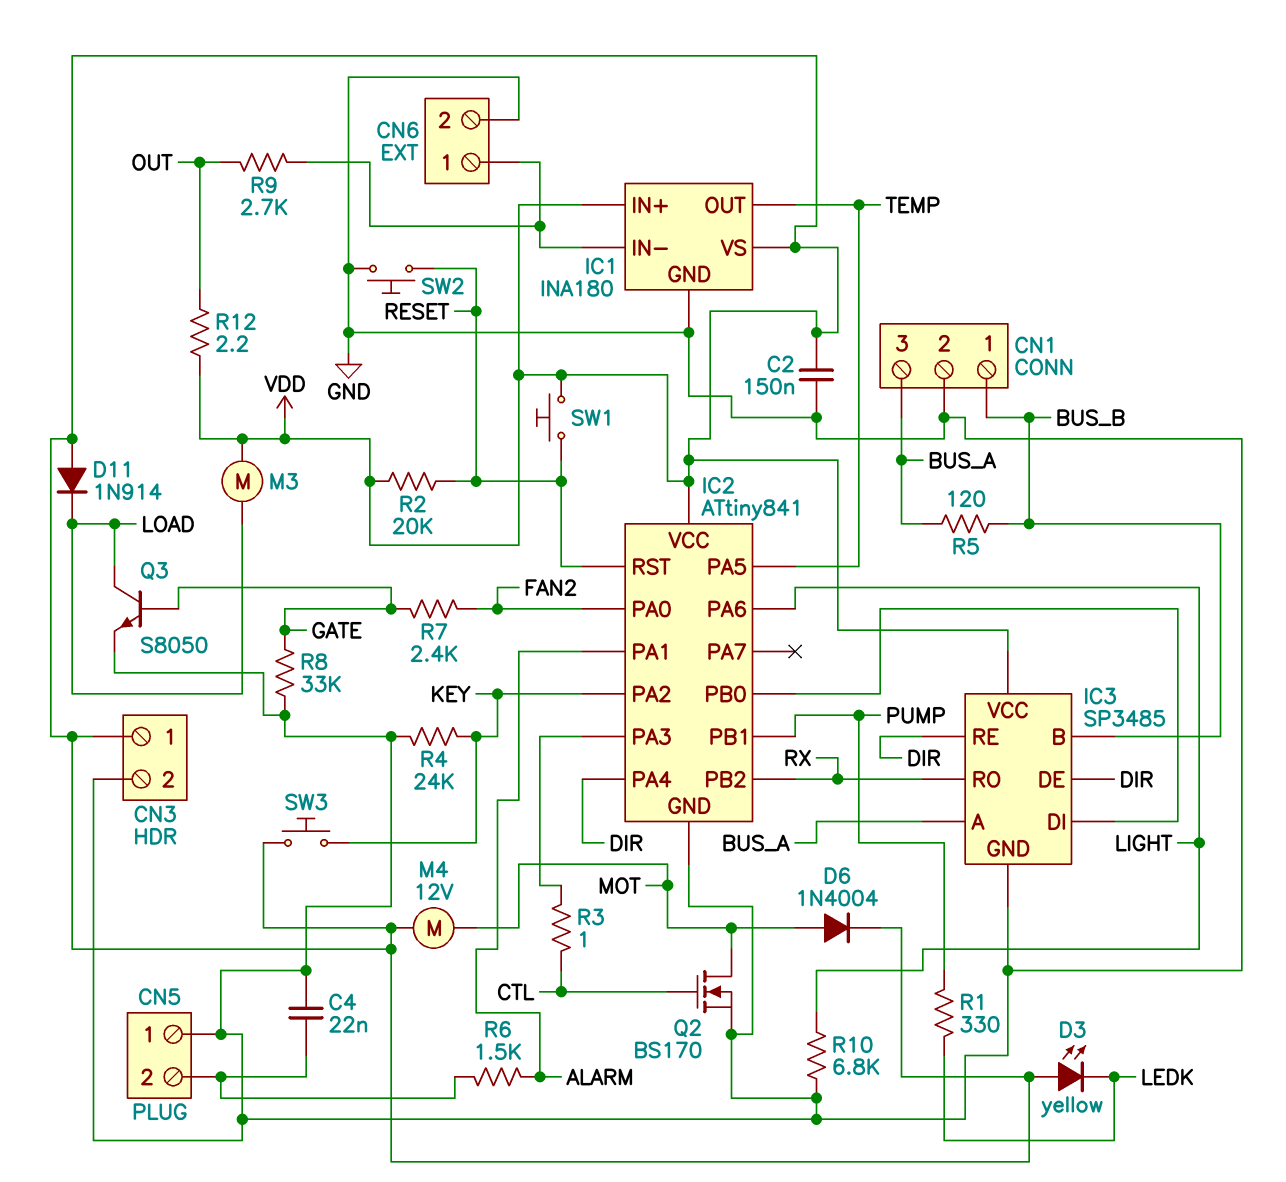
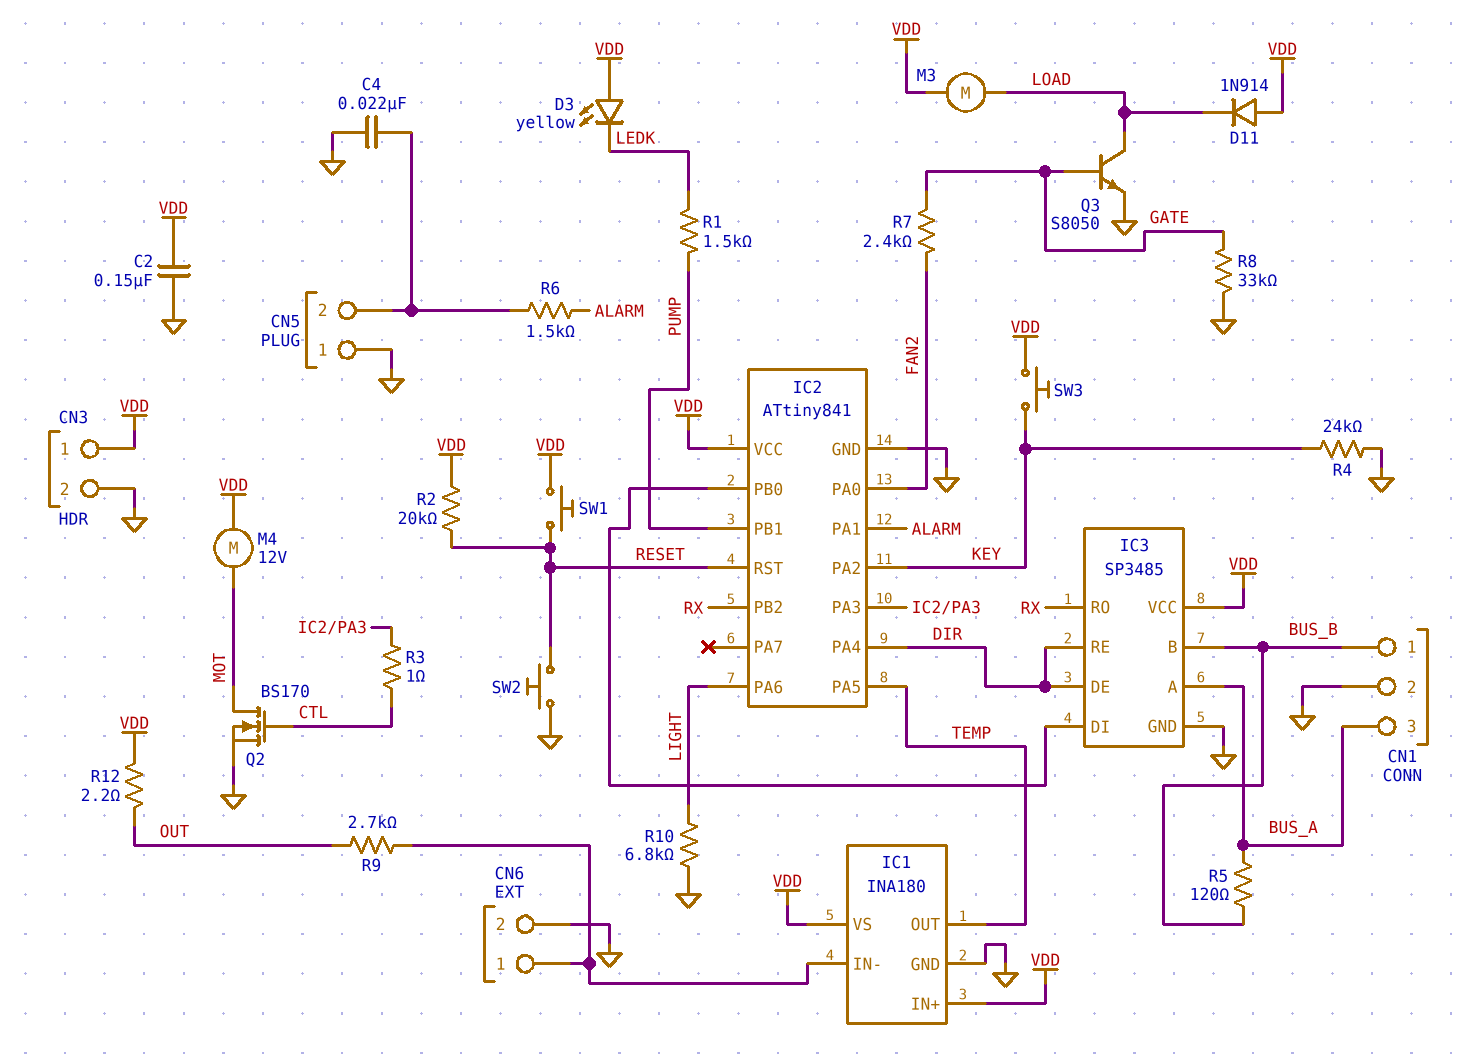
D6: diode 1N4004 (A MOT, K VDD) -> none
R1: 330 (LEDK, PUMP) -> 1.5k (LEDK, PUMP)

